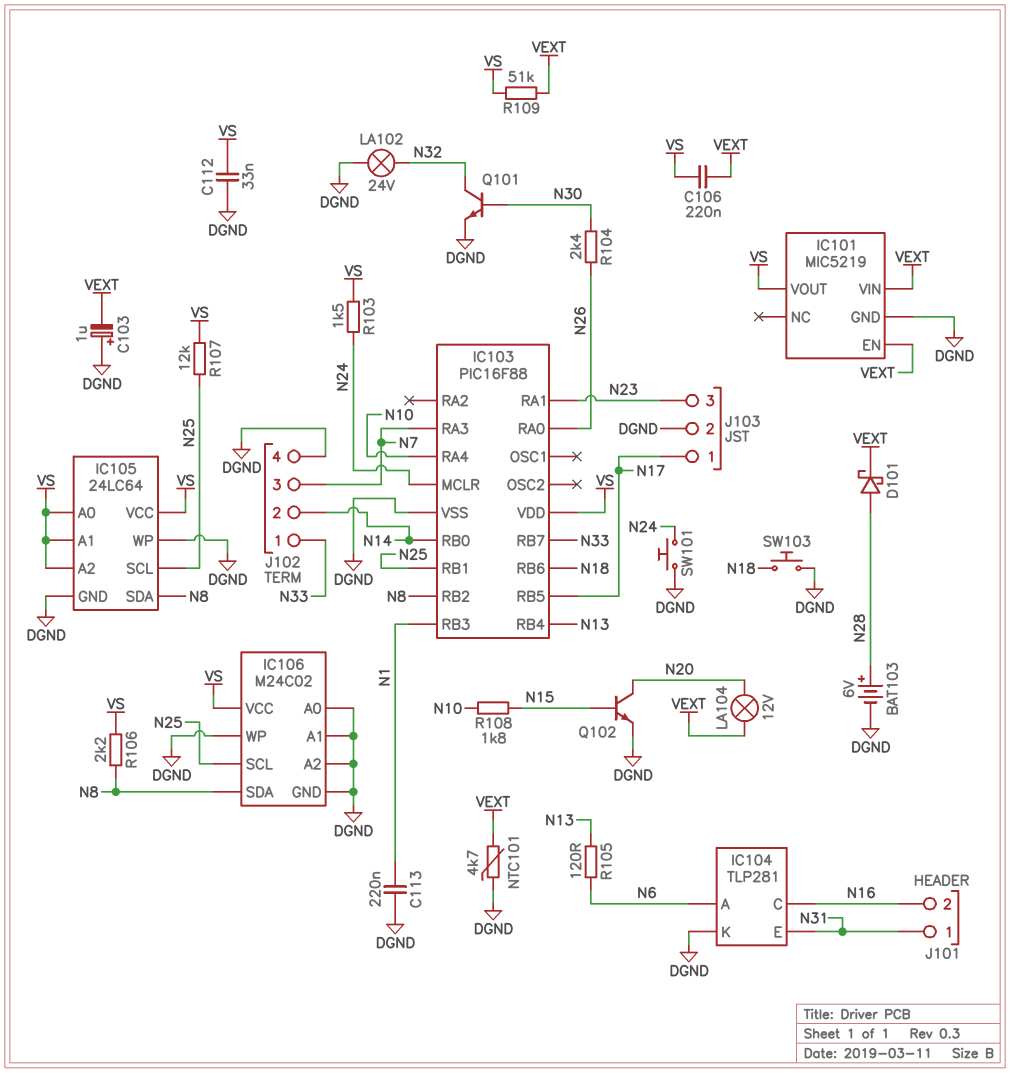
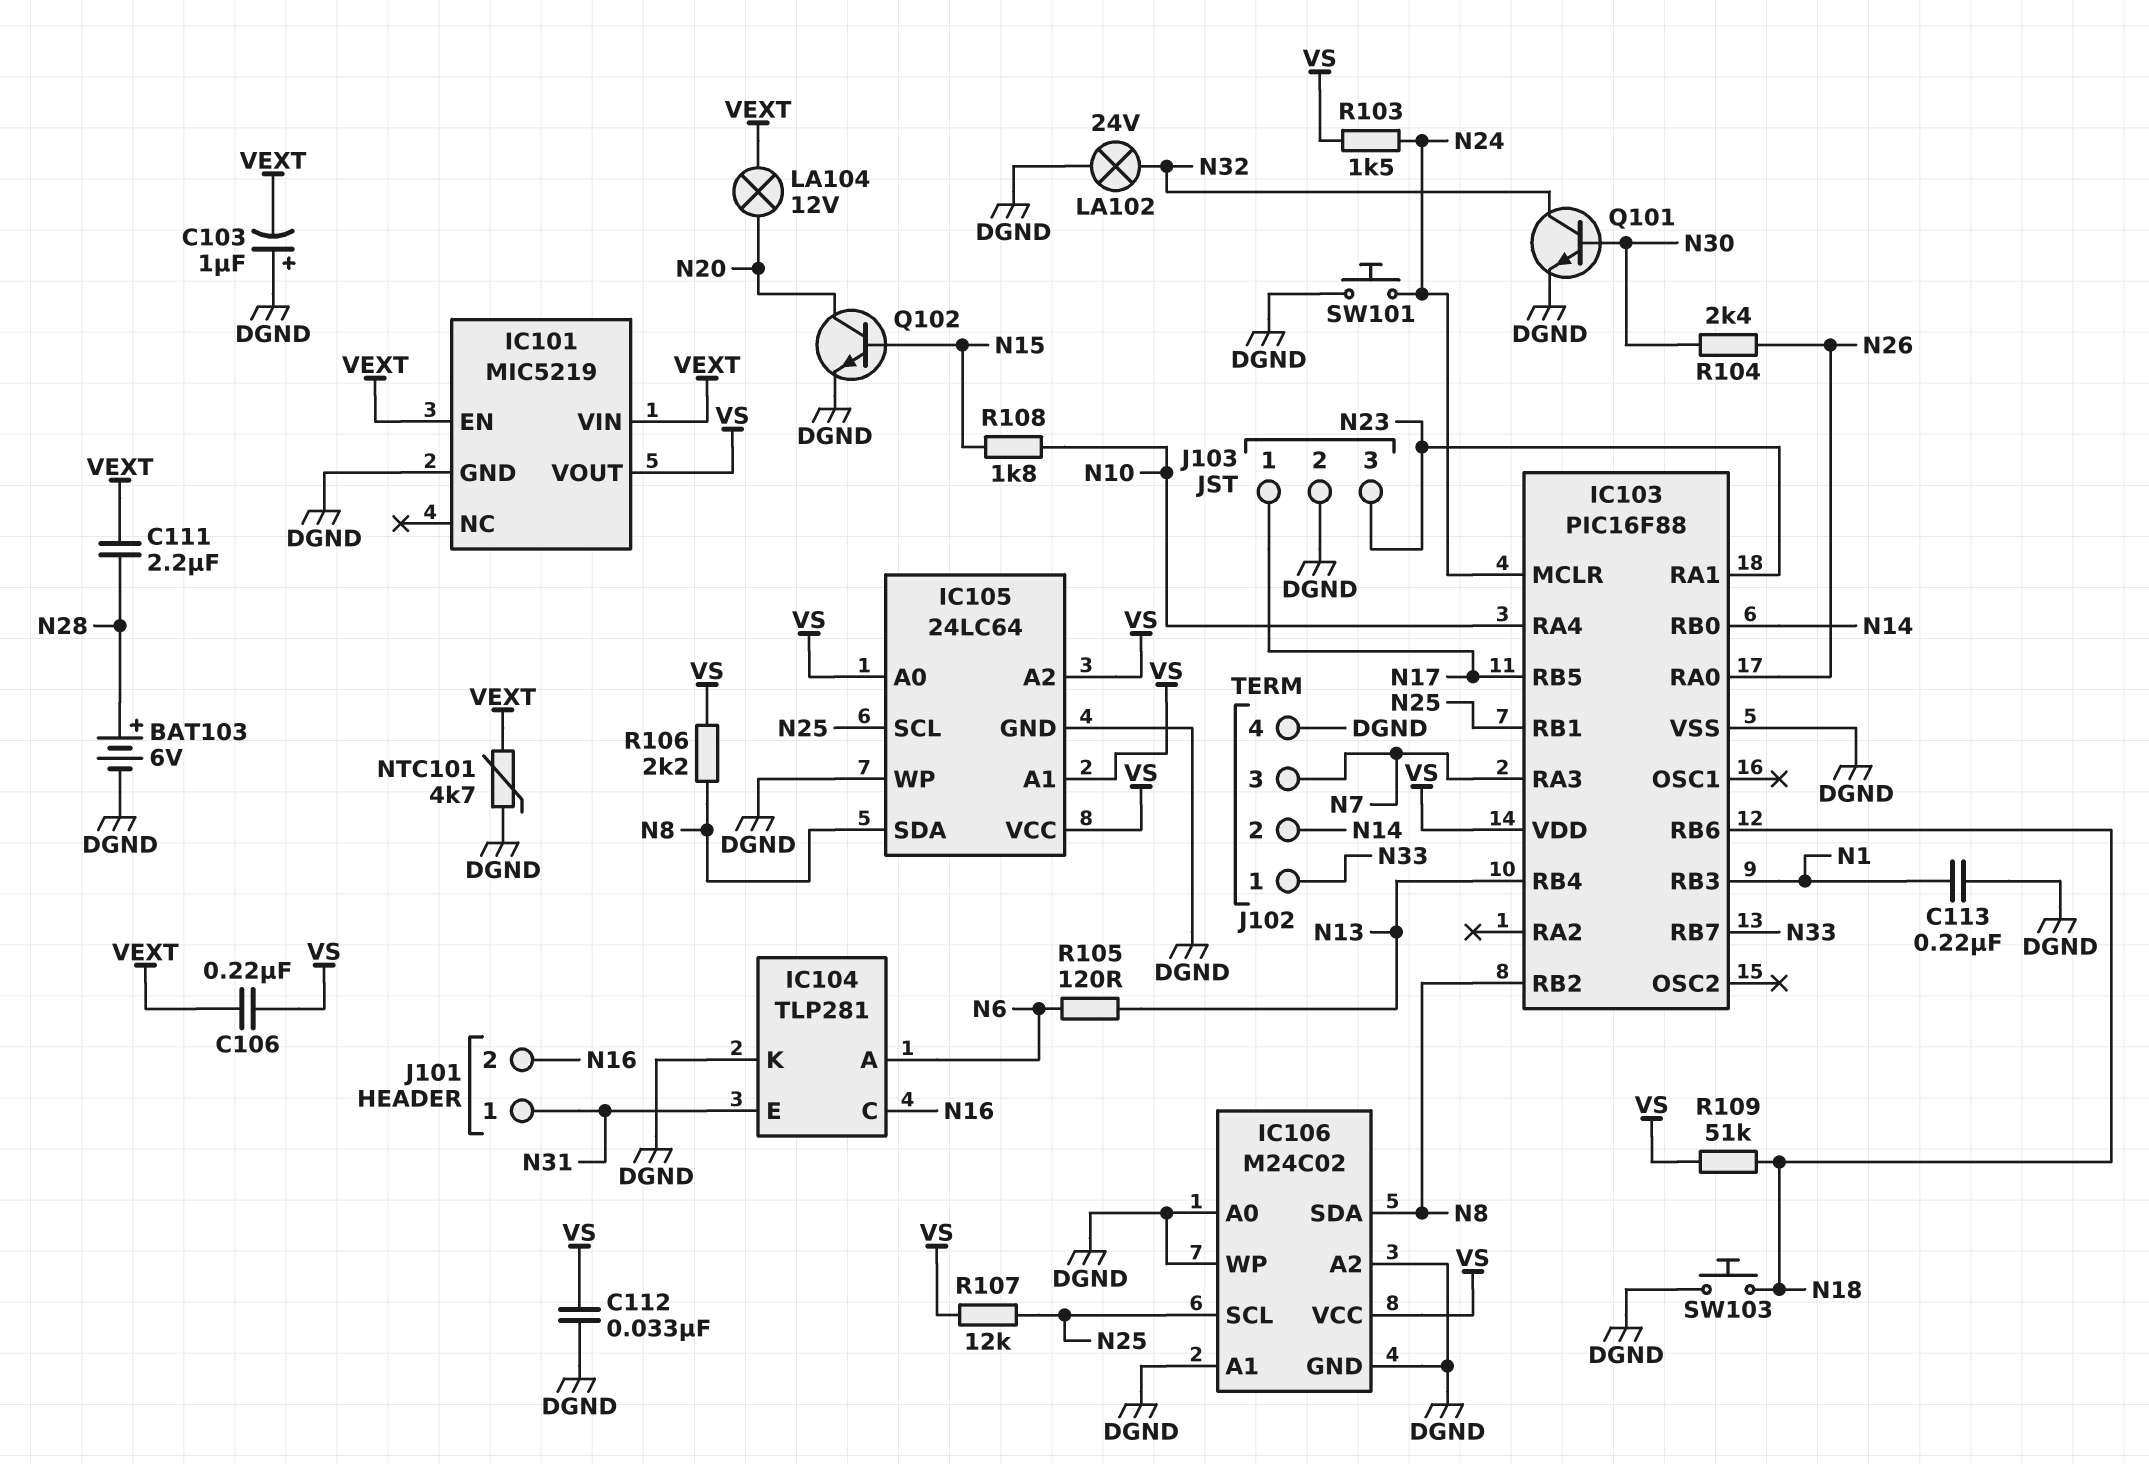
C111: none -> 2.2uF (N28, VEXT)
D101: schottky (A N28, K VEXT) -> none
R109: 51k (VEXT, VS) -> 51k (N18, VS)

